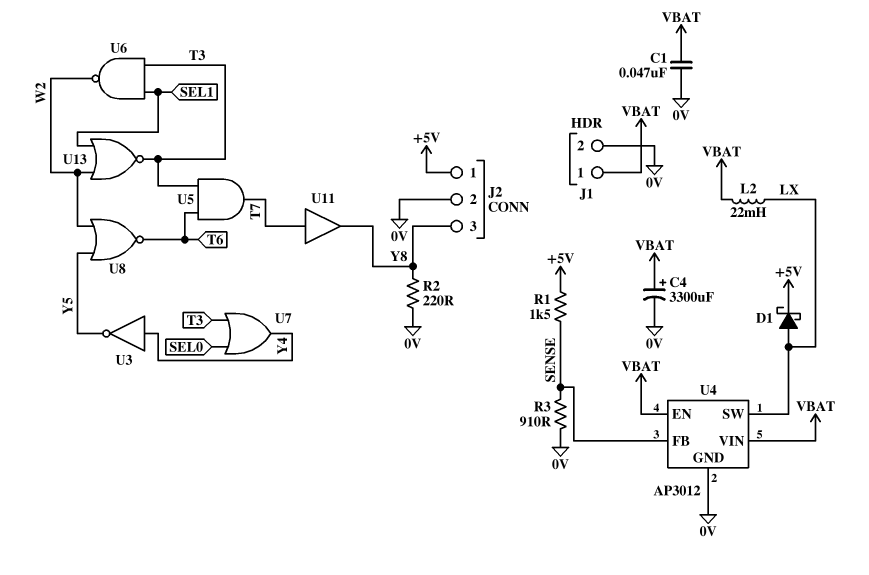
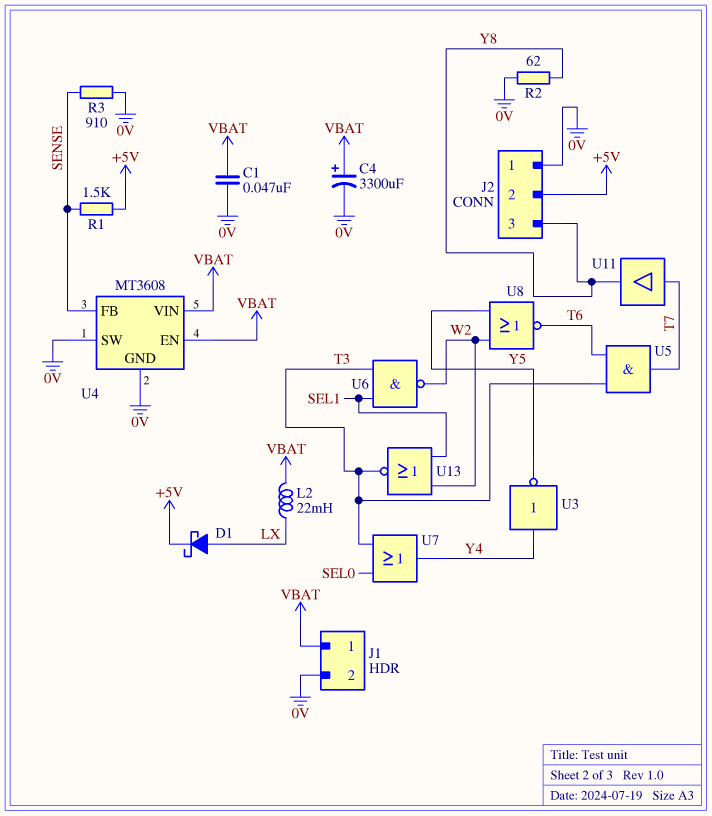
J2 pin 1: +5V -> 0V
J2 pin 2: 0V -> +5V
R2: 220 (0V, Y8) -> 62 (0V, Y8)
U4: AP3012 -> MT3608
U4 pin SW: LX -> 0V

